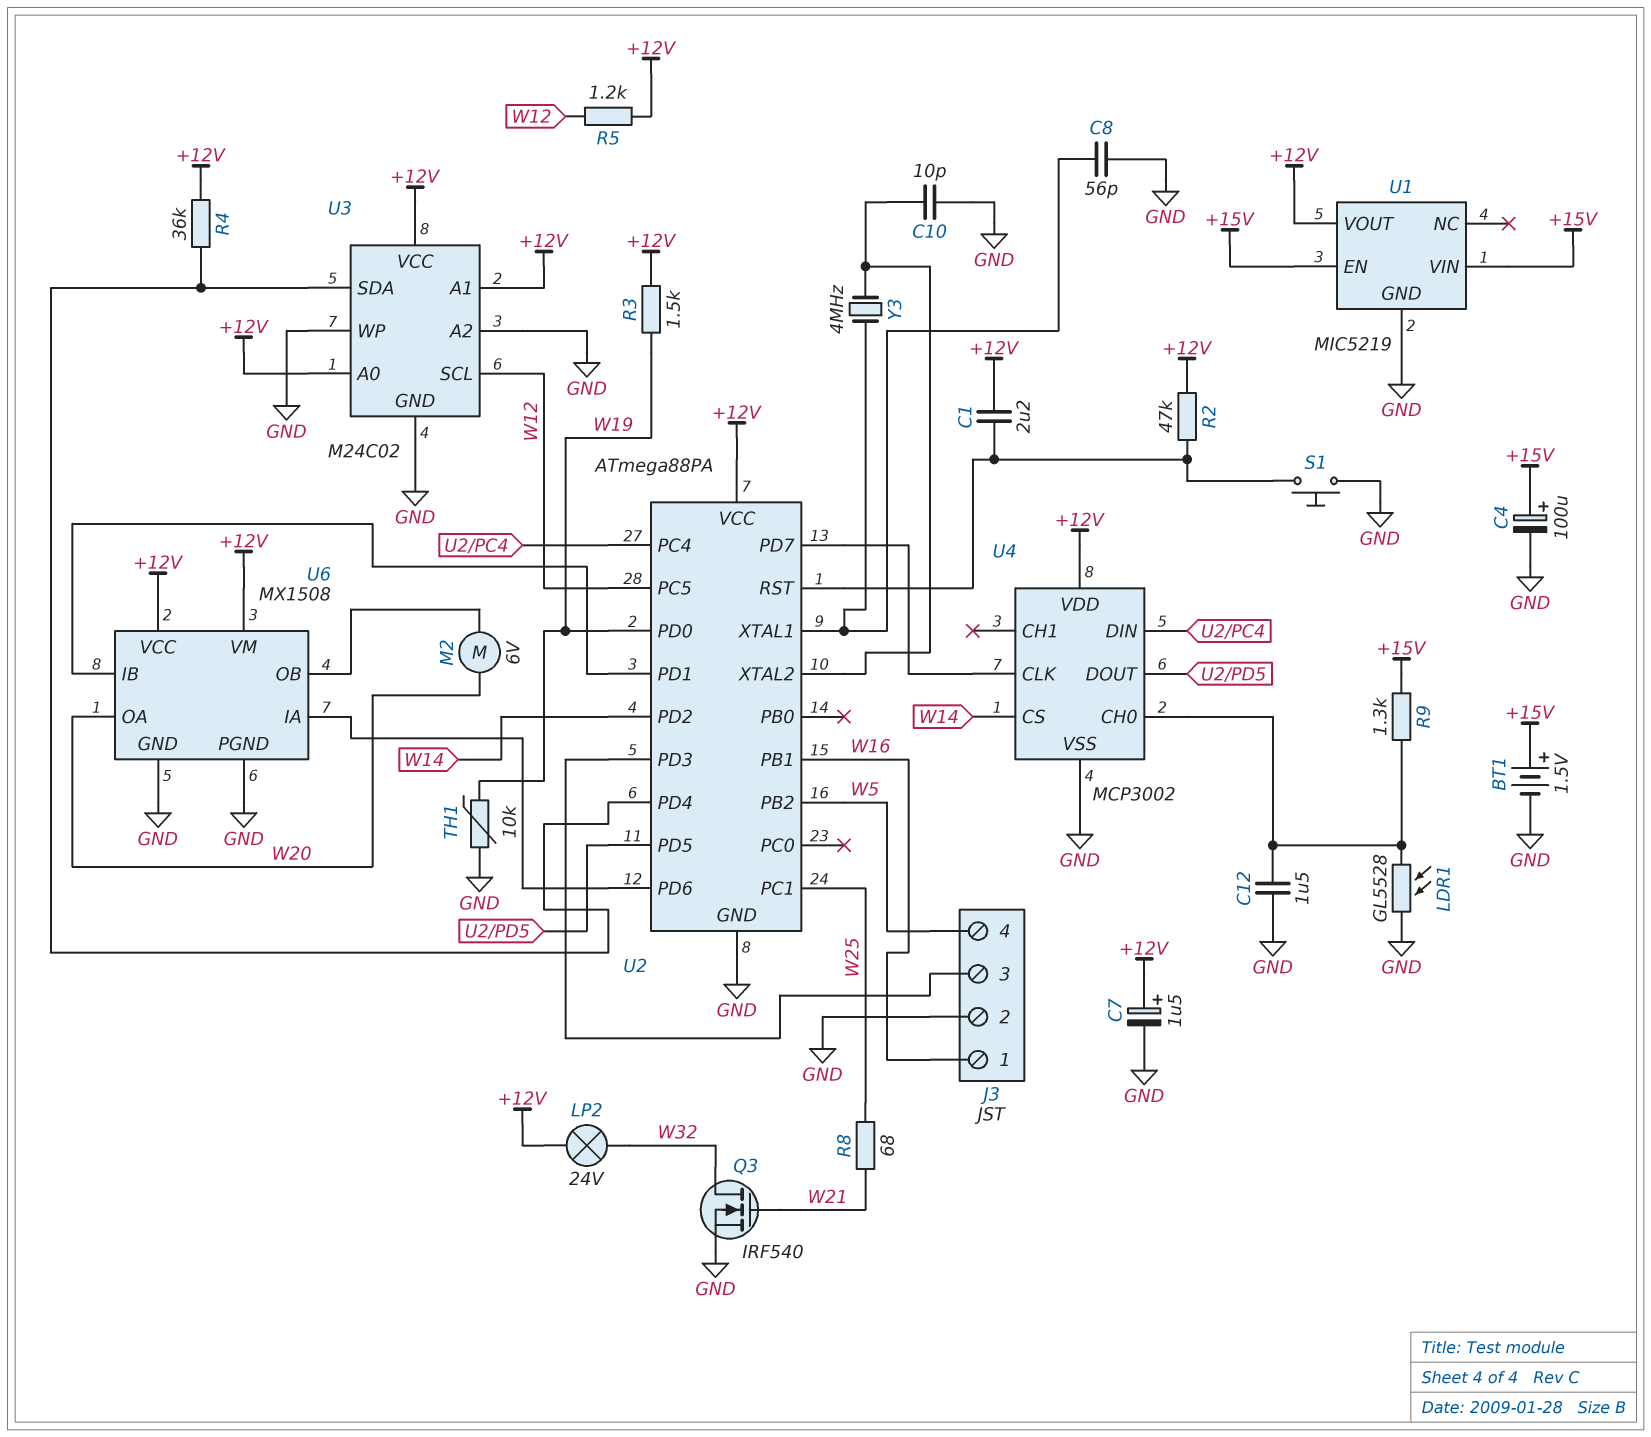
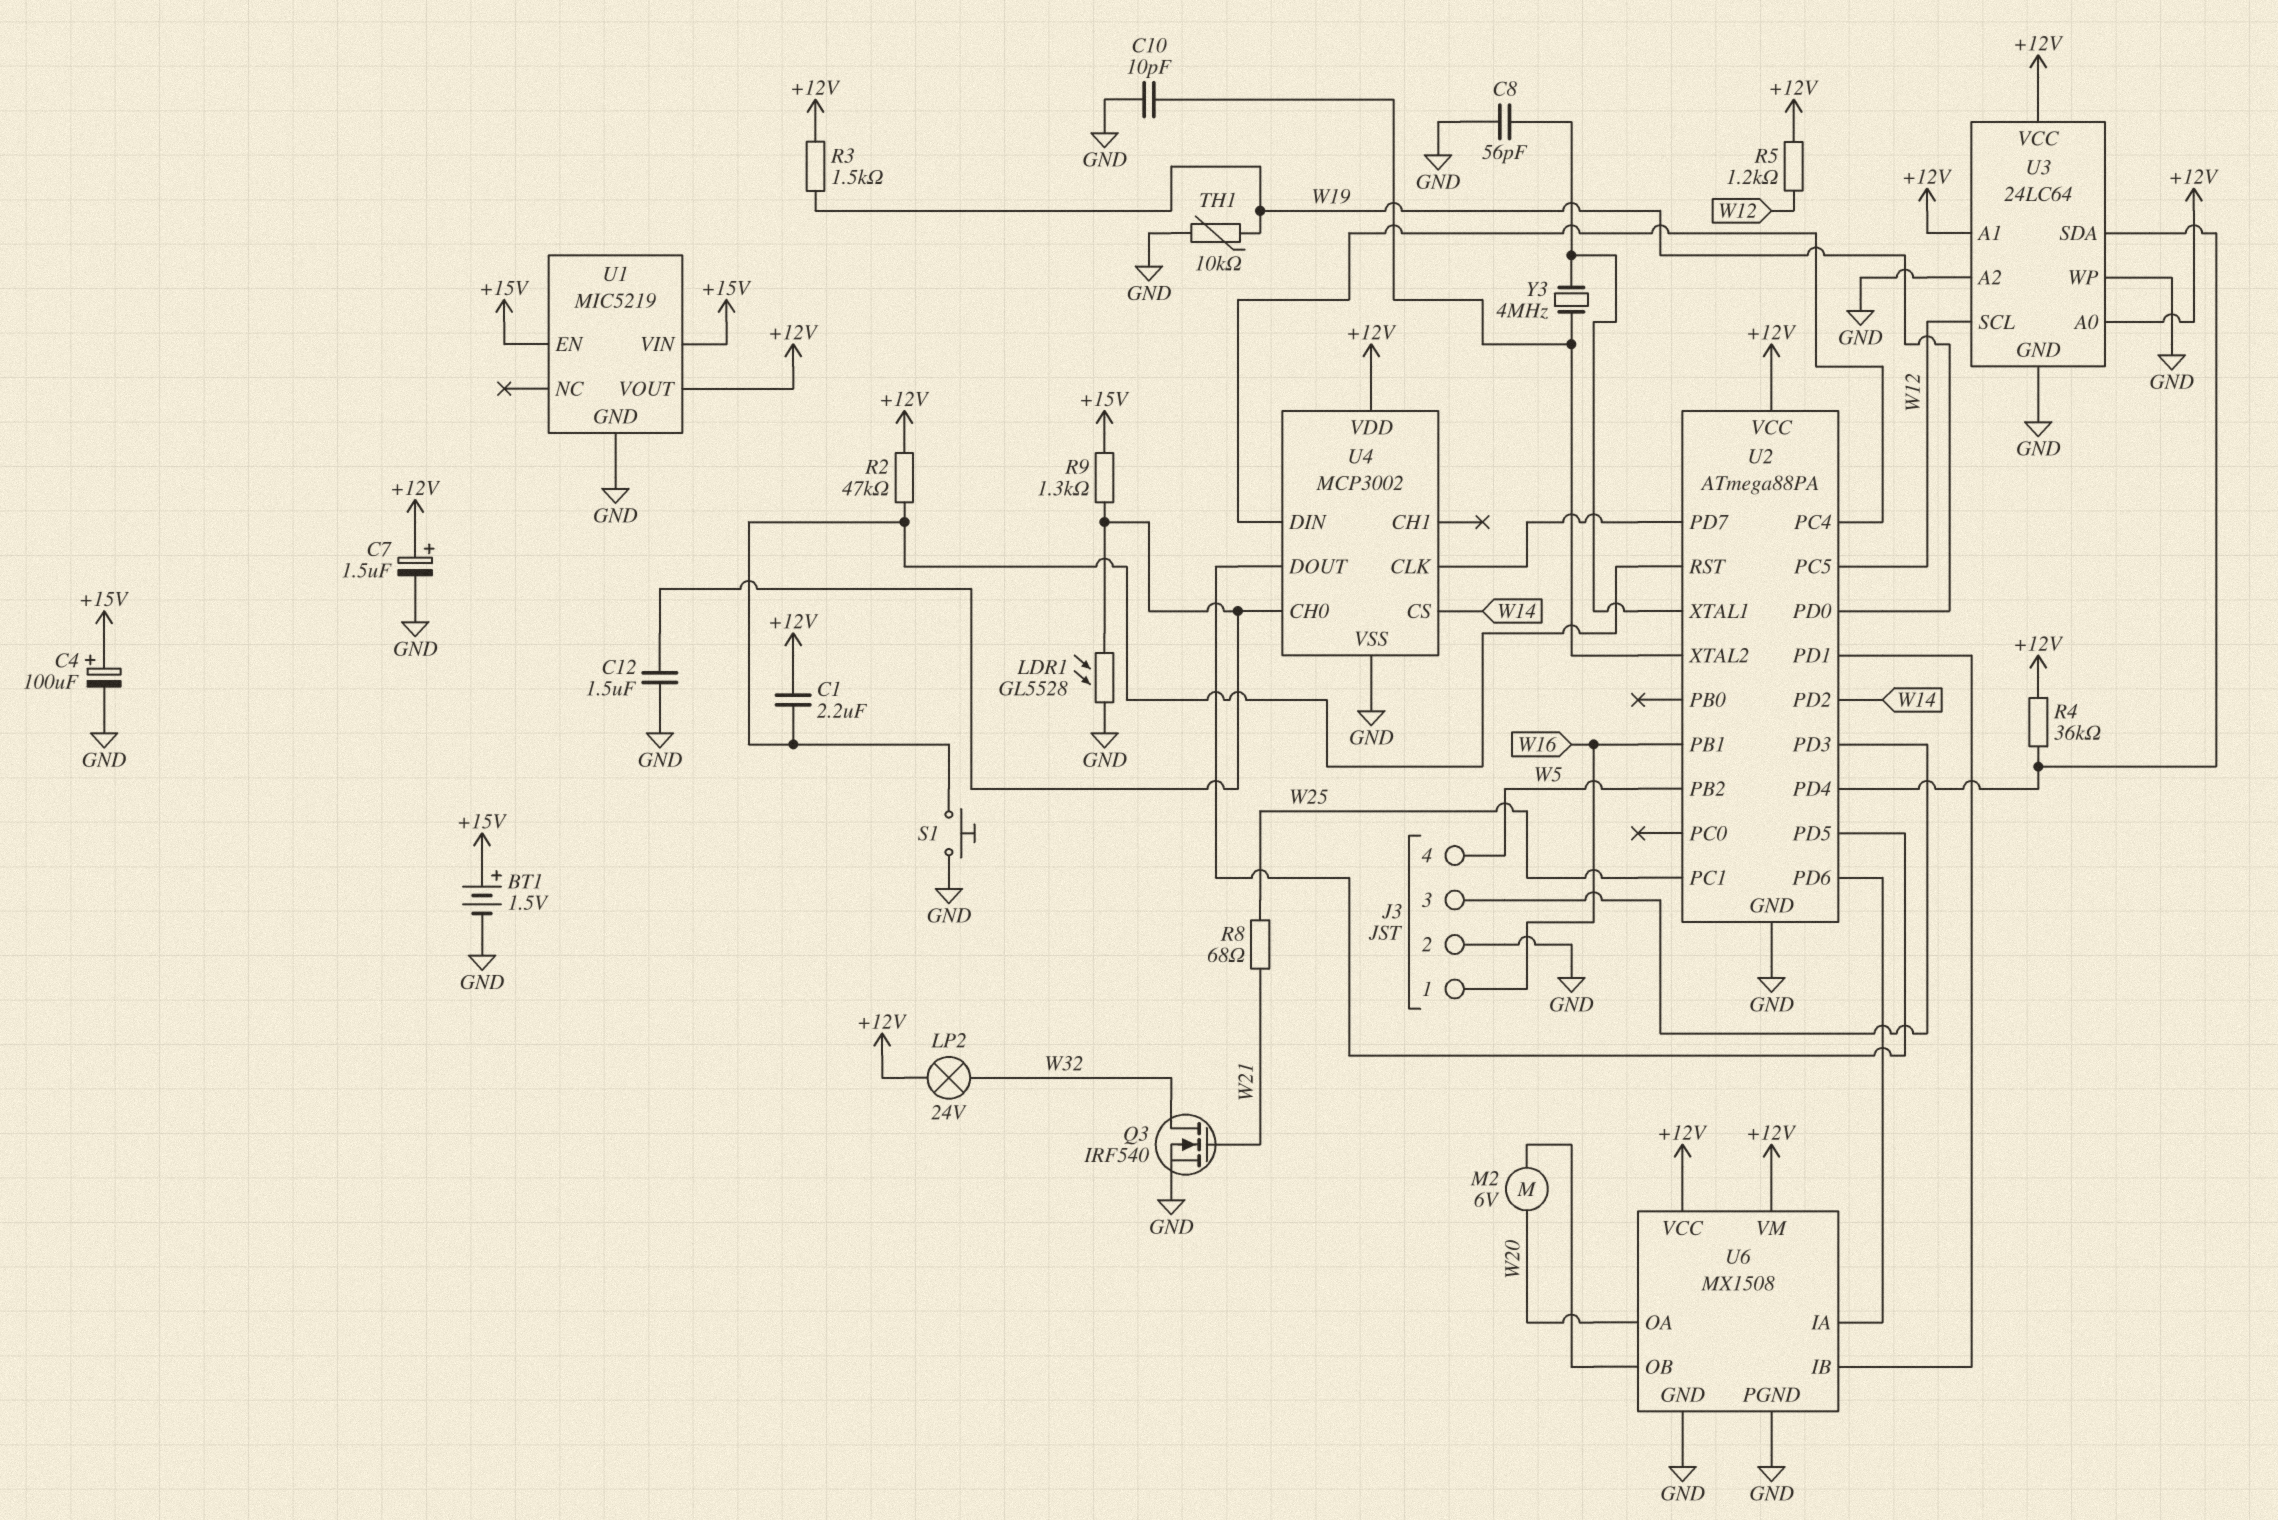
U3: M24C02 -> 24LC64

